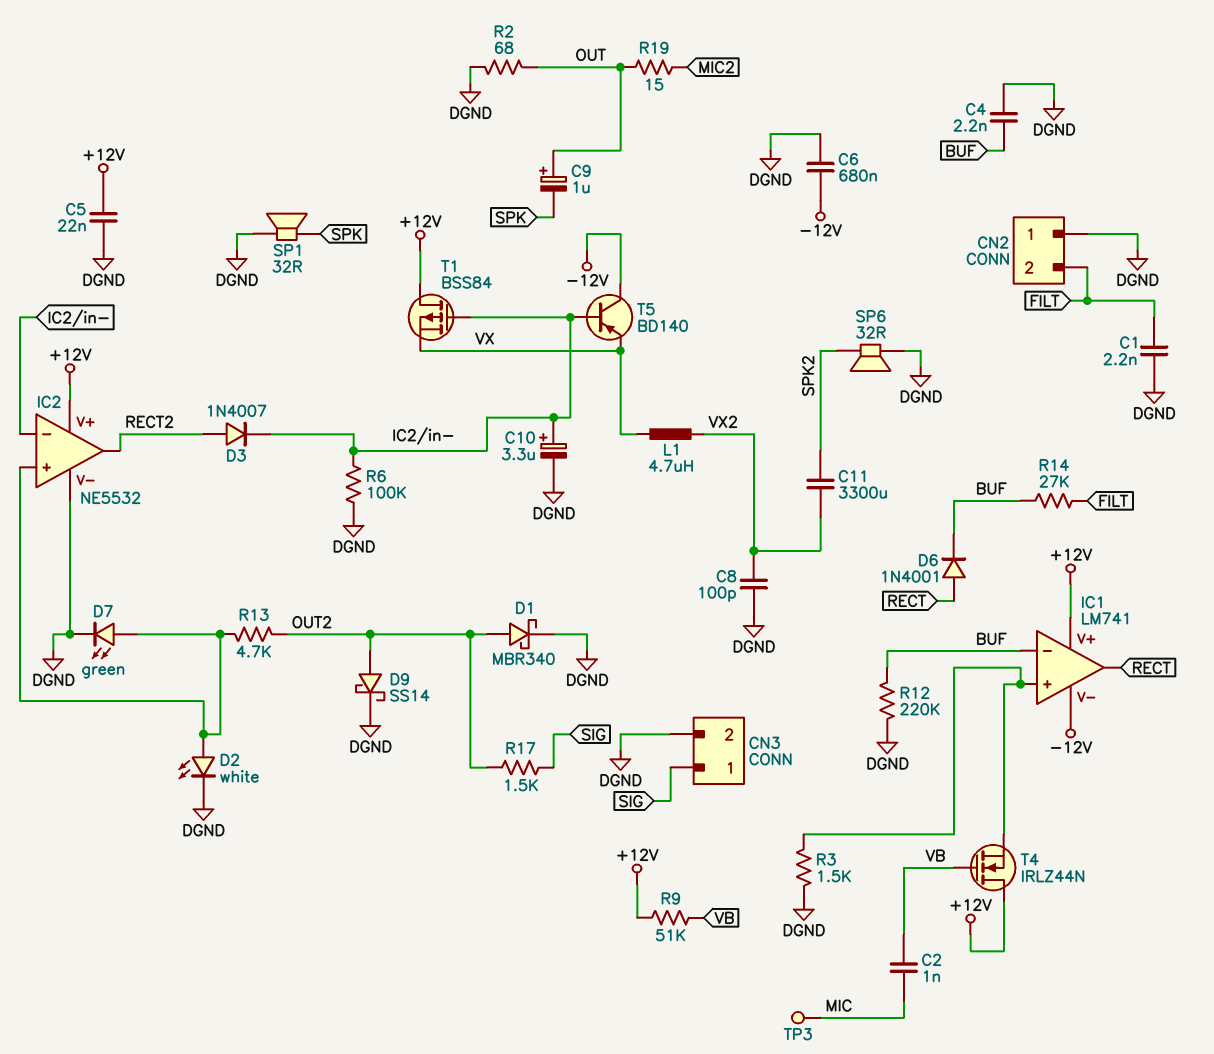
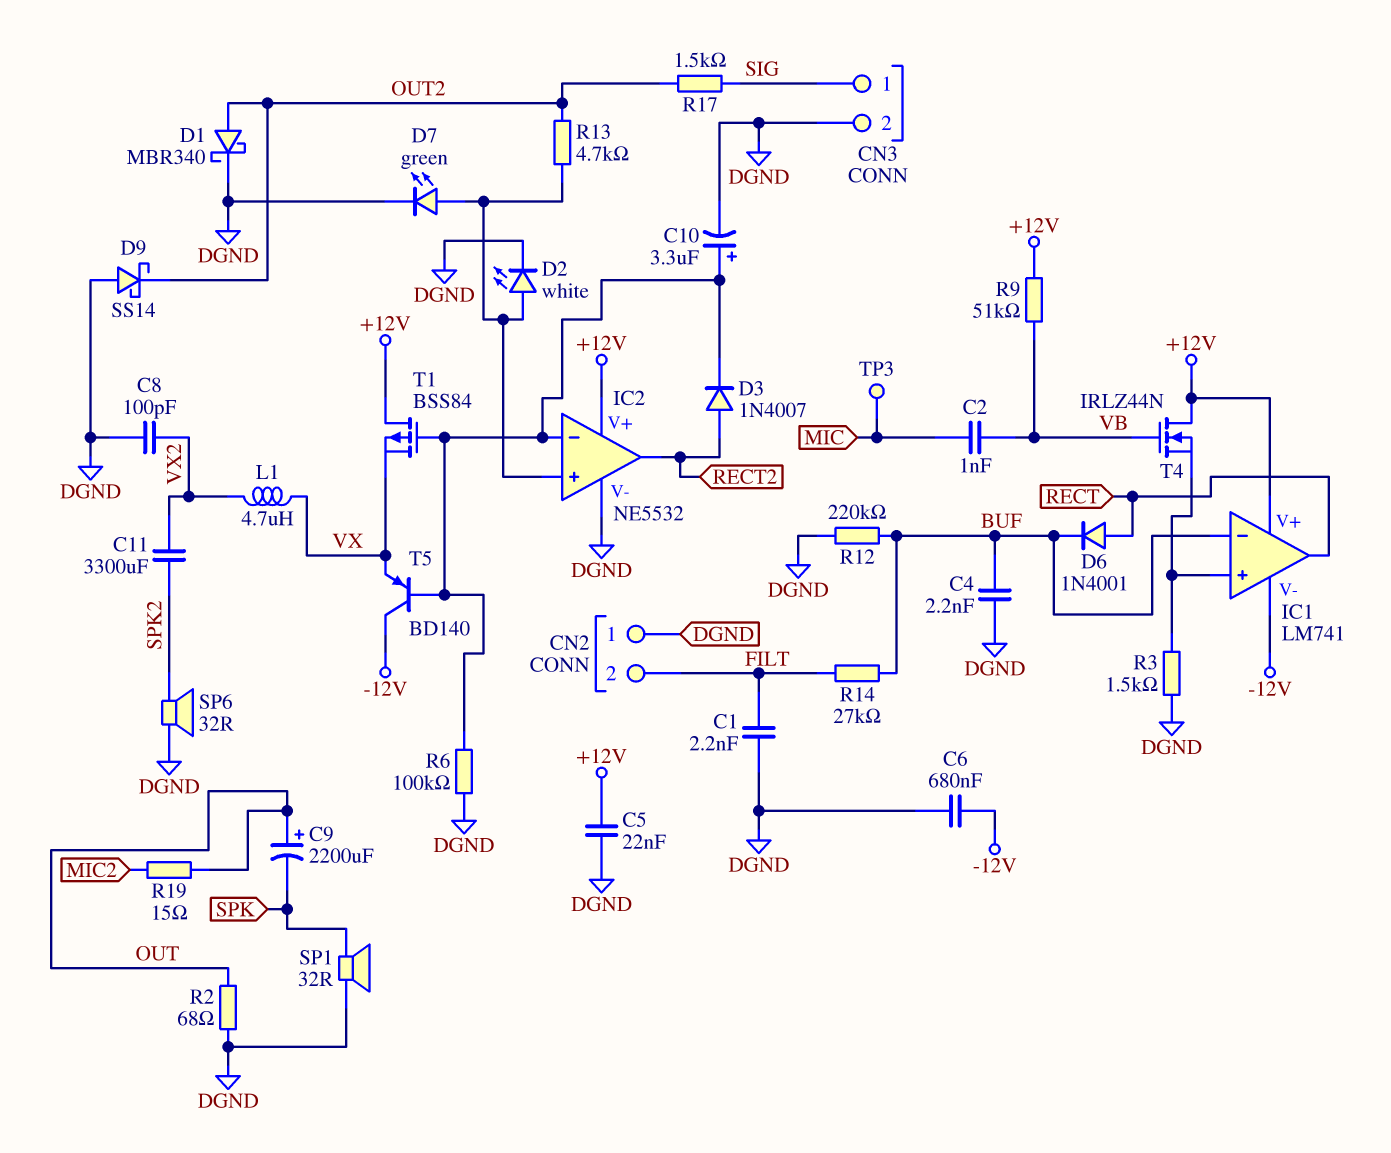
C9: 1uF (plus OUT, minus SPK) -> 2200uF (plus OUT, minus SPK)
D9: schottky SS14 (A OUT2, K DGND) -> schottky SS14 (A DGND, K OUT2)

